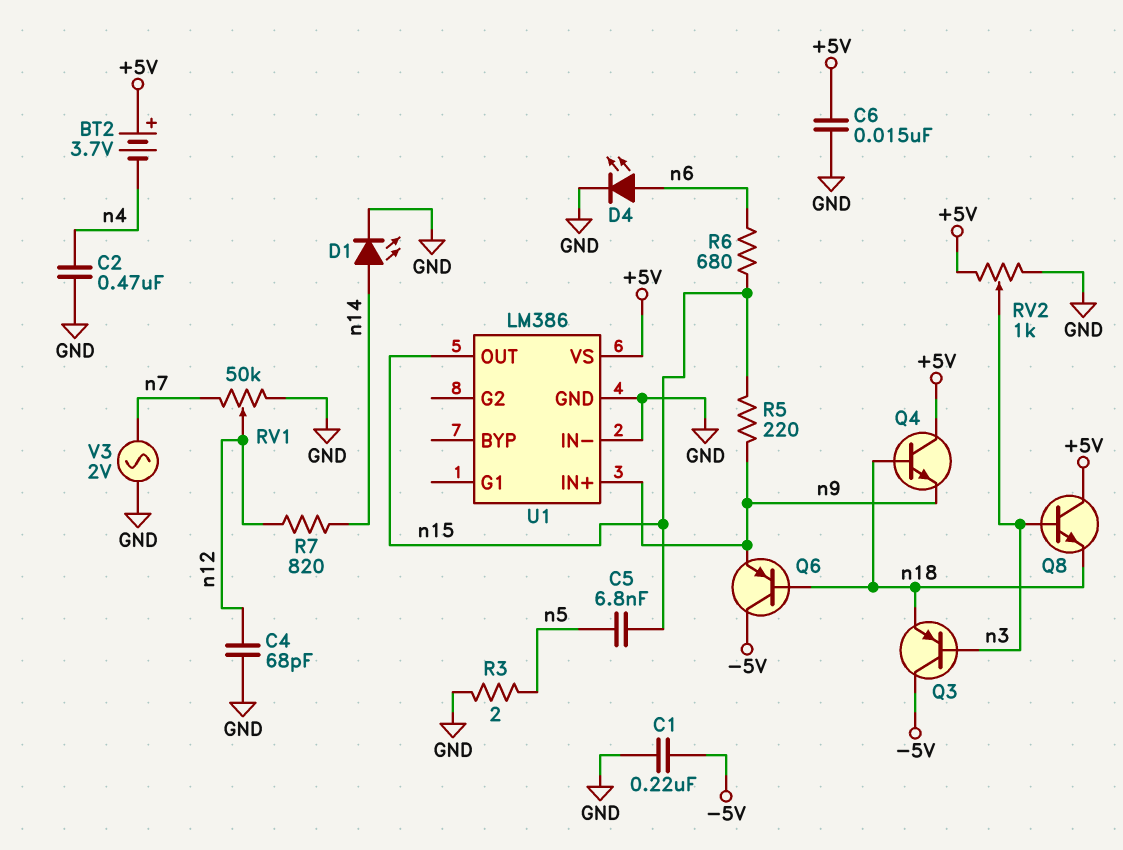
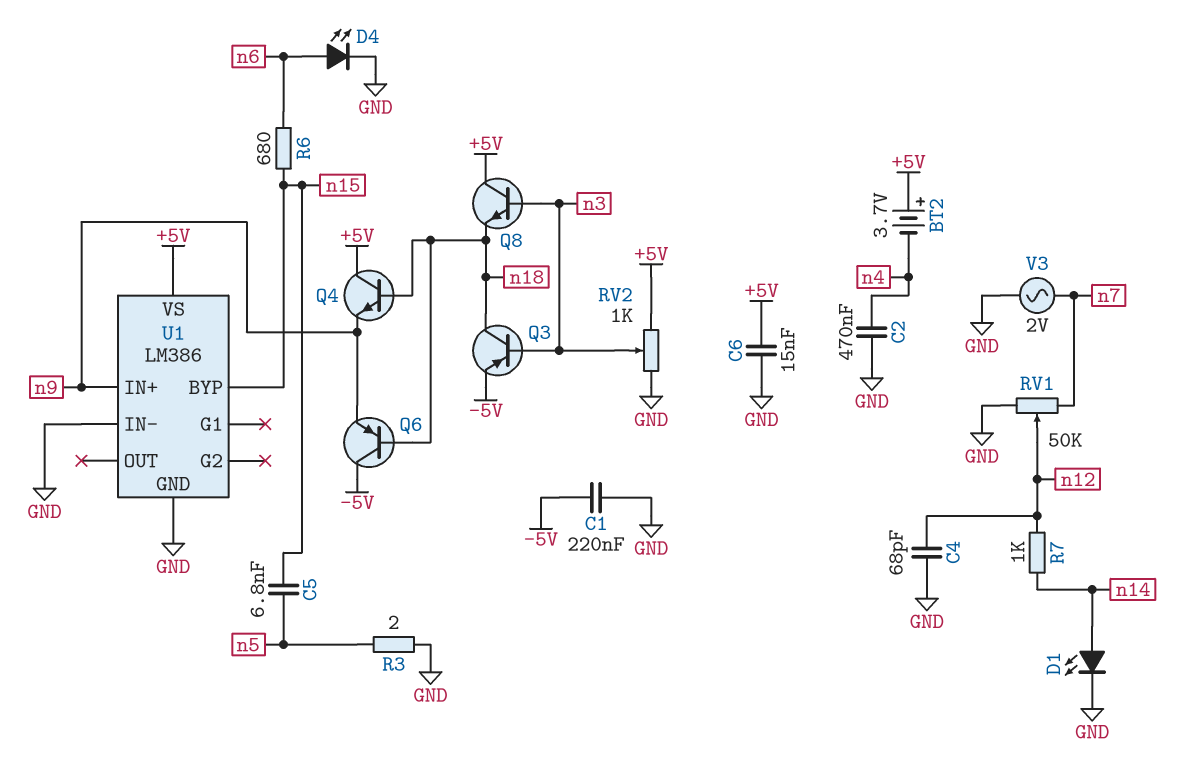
Q3: PNP (B n3, C -5V, E n18) -> PNP (B n3, C n18, E -5V)
R5: 220 (n9, n15) -> none
R7: 820 (n12, n14) -> 1k (n12, n14)
U1 pin BYP: none -> n15
U1 pin OUT: n15 -> none

